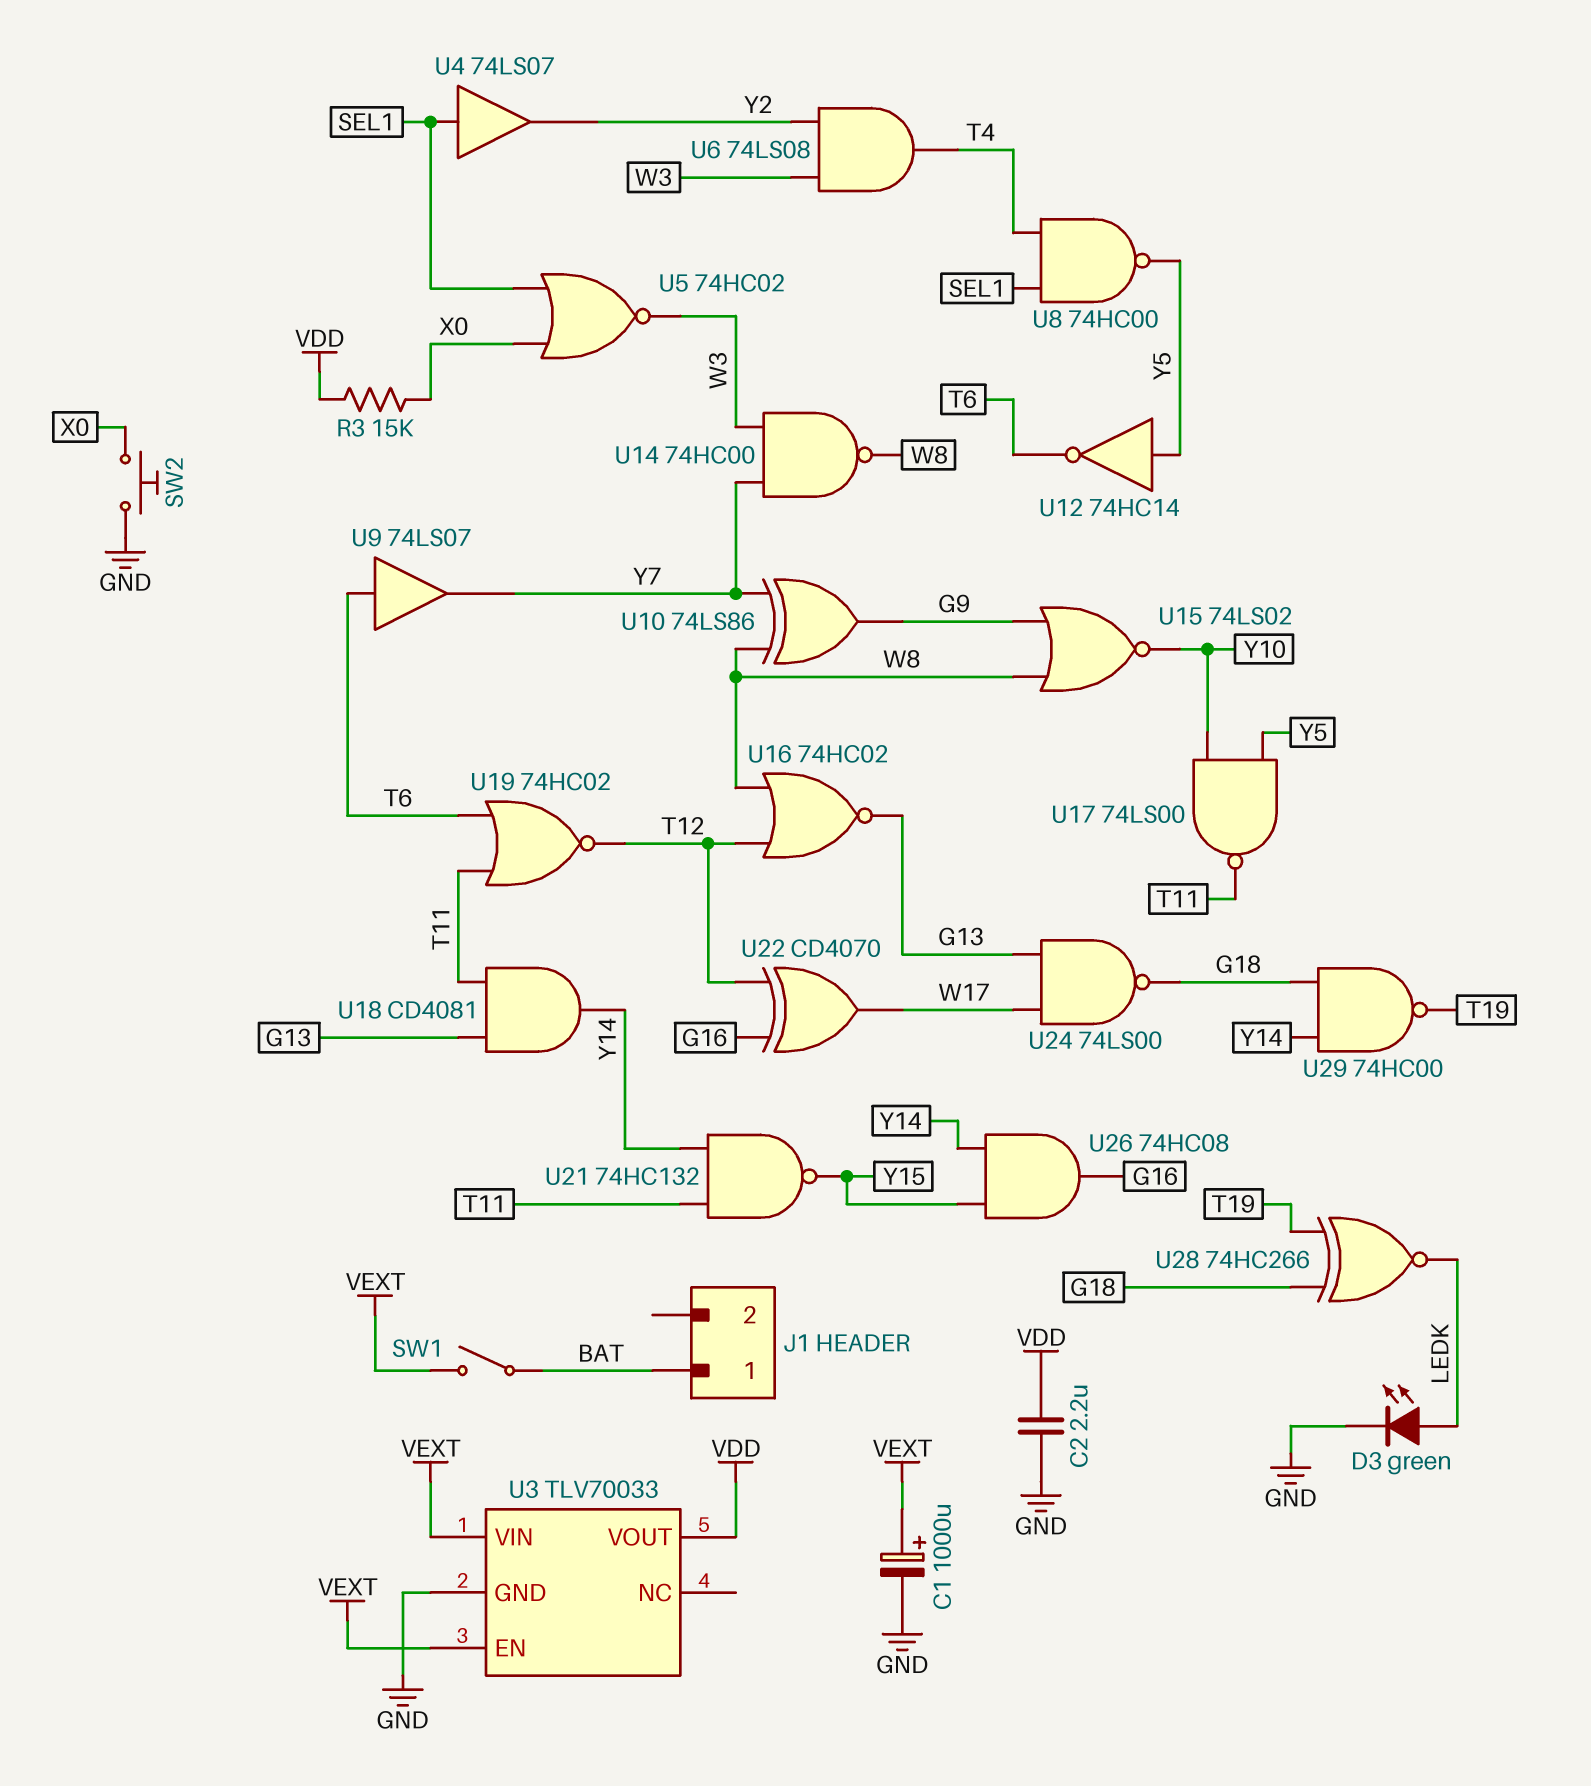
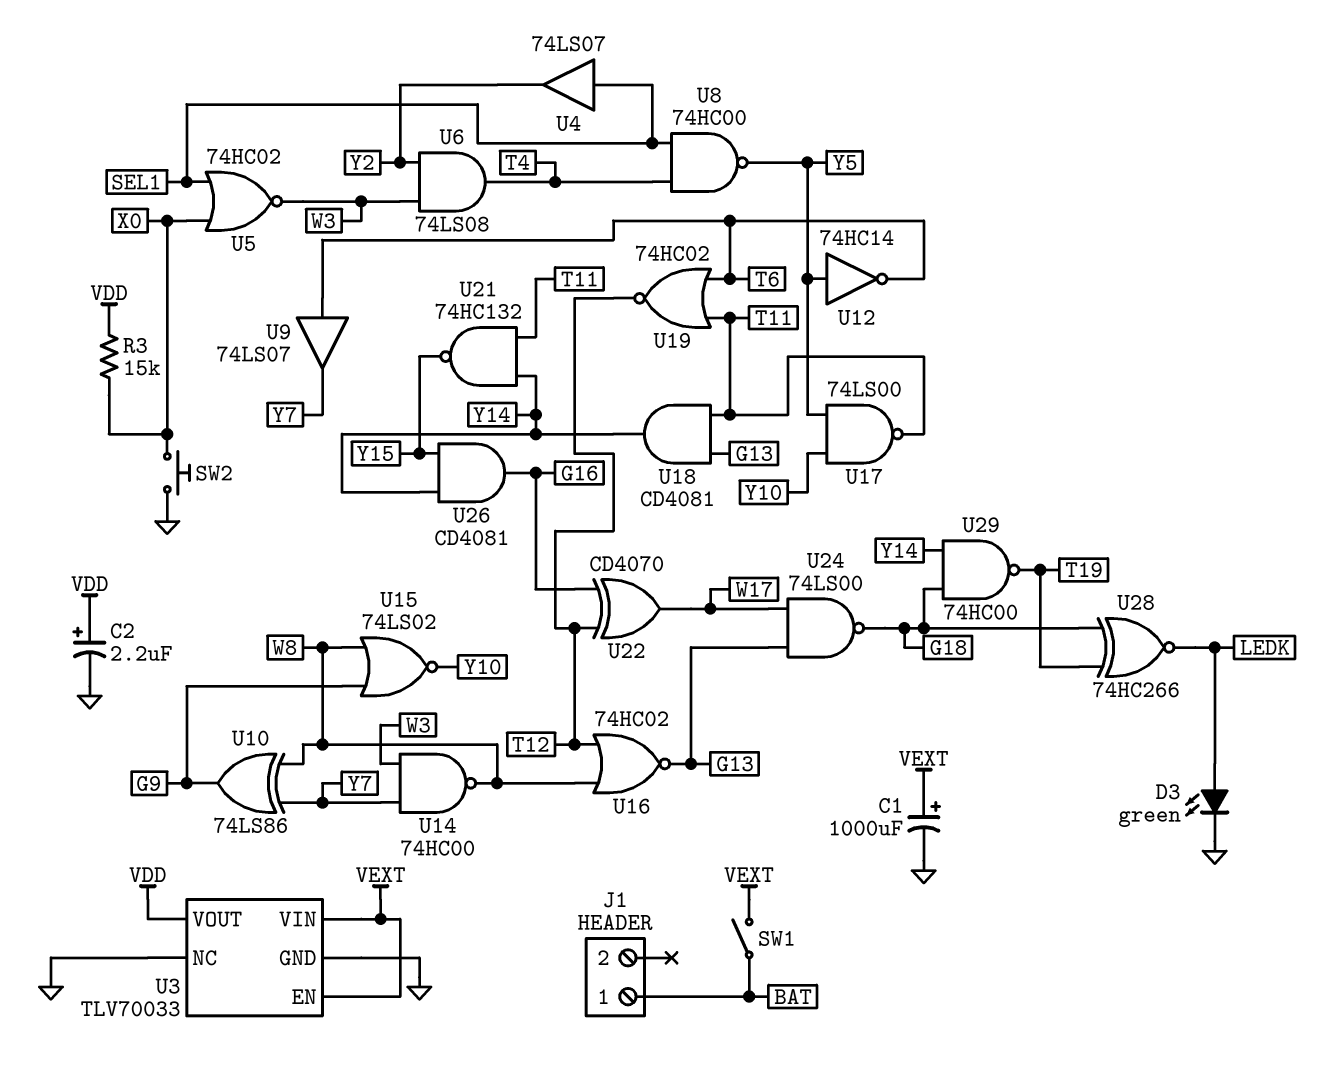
C2: 2.2uF (GND, VDD) -> 2.2uF (plus VDD, minus GND)
U3 pin NC: none -> GND
U26: AND 74HC08 (in Y14, in Y15, out G16) -> AND CD4081 (in Y14, in Y15, out G16)

